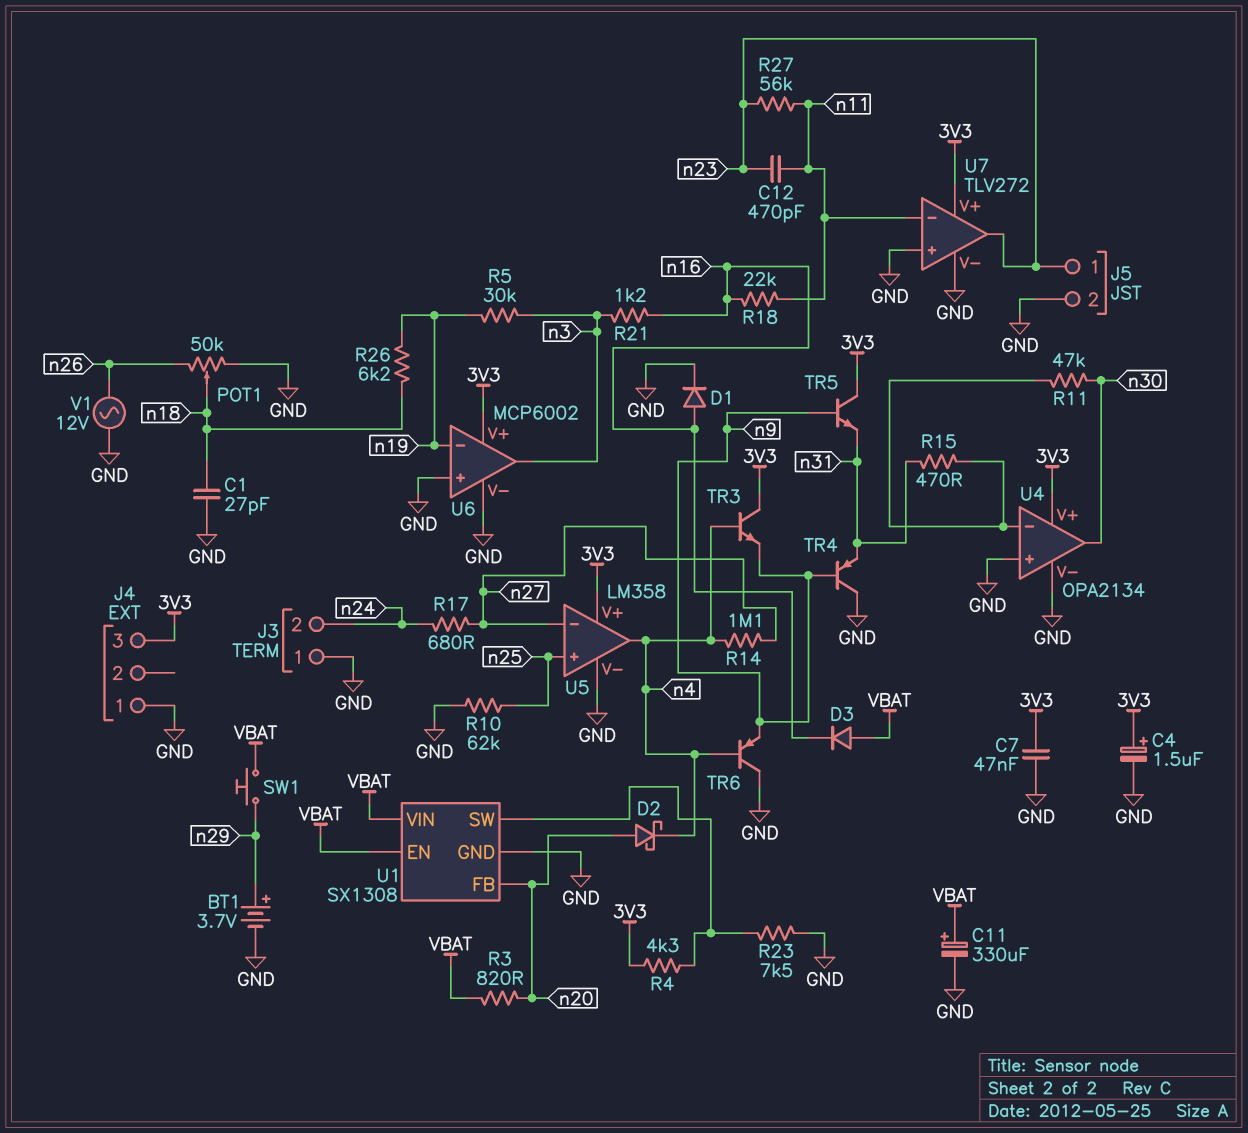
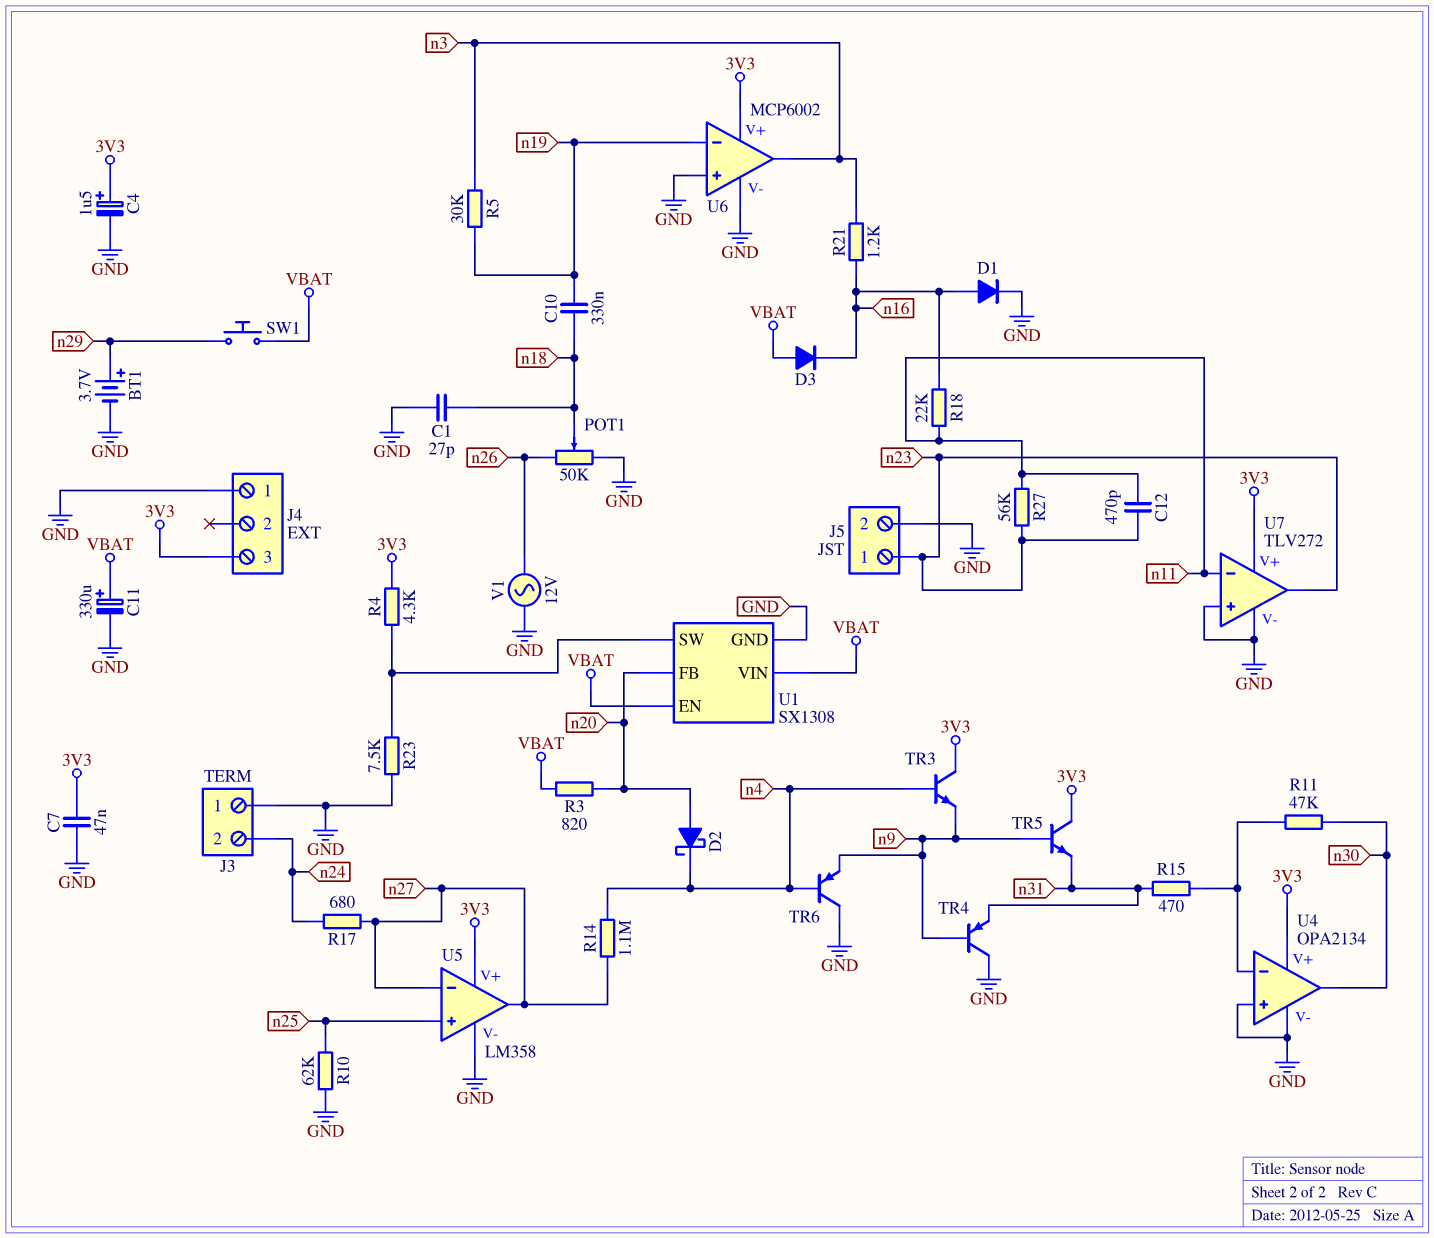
C10: none -> 330nF (n18, n19)
R26: 6.2k (n18, n19) -> none
U5 pin out: n4 -> n27

